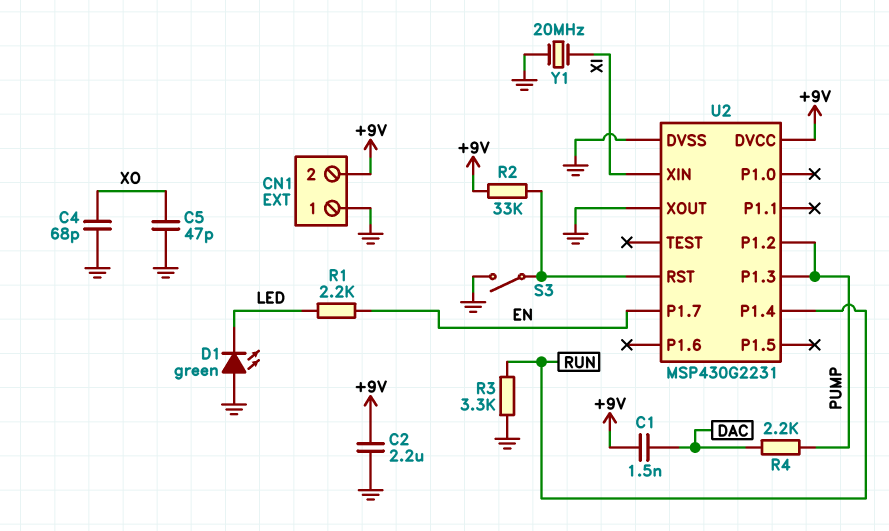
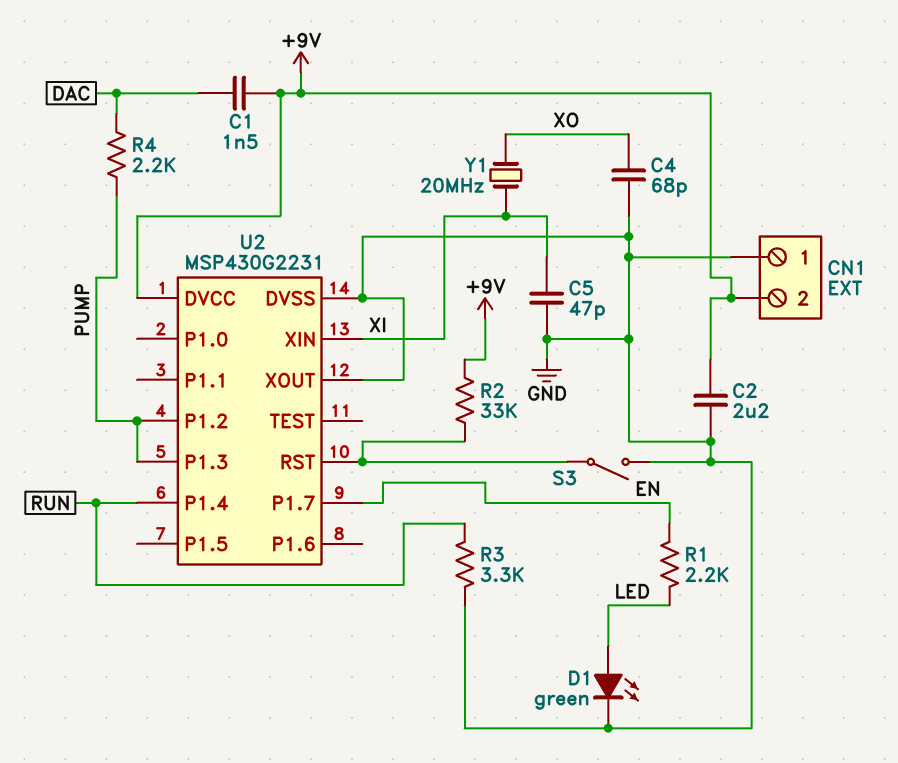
C5: 47pF (GND, XO) -> 47pF (GND, XI)
D1: LED green (A GND, K LED) -> LED green (A LED, K GND)
Y1: 20MHz (GND, XI) -> 20MHz (XI, XO)

